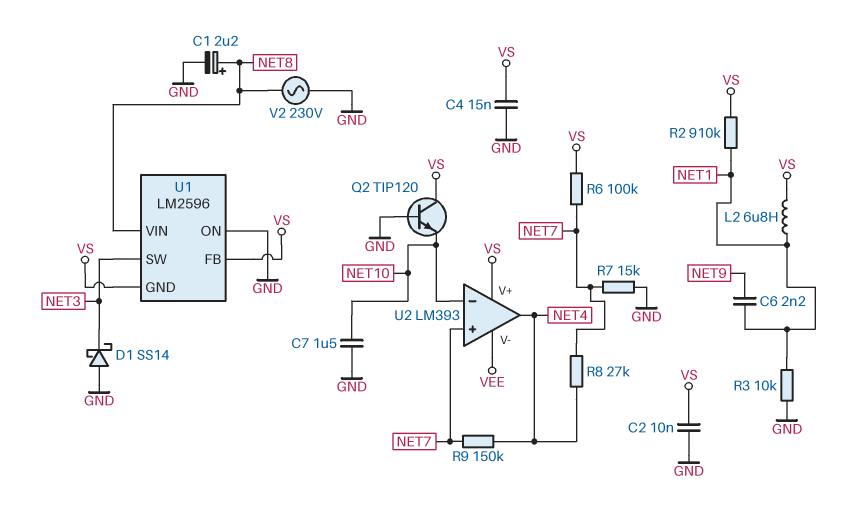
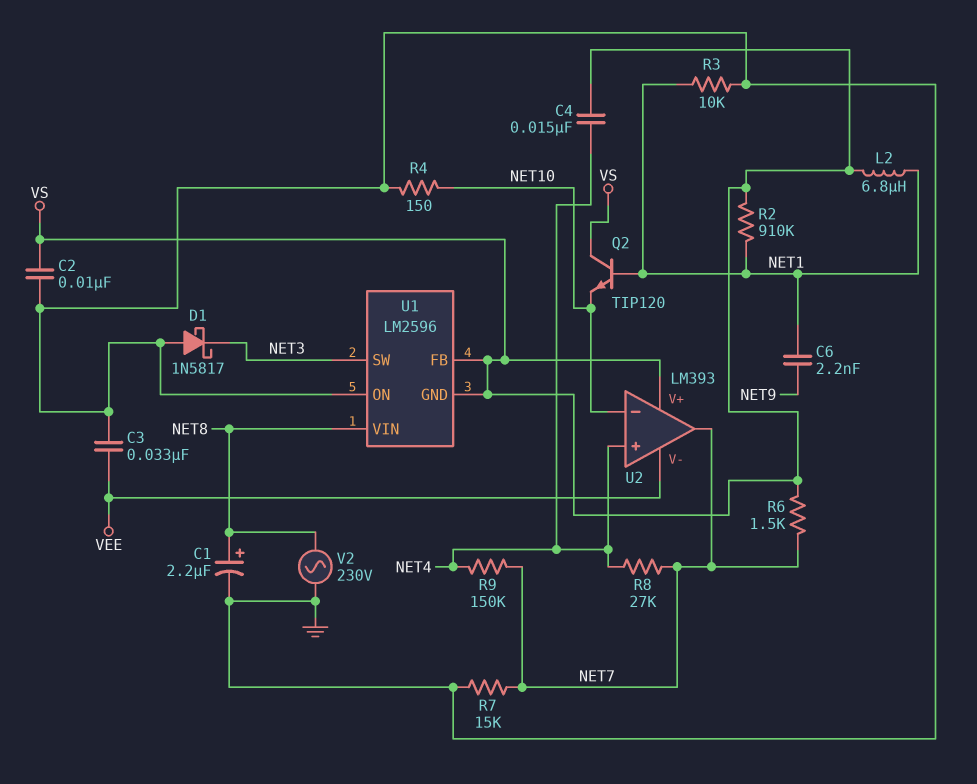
C3: none -> 33nF (GND, VEE)
C4: 15nF (GND, VS) -> 15nF (NET4, VS)
C7: 1.5uF (GND, NET10) -> none
D1: schottky SS14 (A GND, K NET3) -> schottky 1N5817 (A GND, K NET3)
Q2: NPN TIP120 (B GND, C VS, E NET10) -> NPN TIP120 (B NET1, C VS, E NET10)
R4: none -> 150 (GND, NET10)
R6: 100k (NET7, VS) -> 1.5k (NET7, VS)
U2 pin in+: NET7 -> NET4
U2 pin out: NET4 -> NET7

